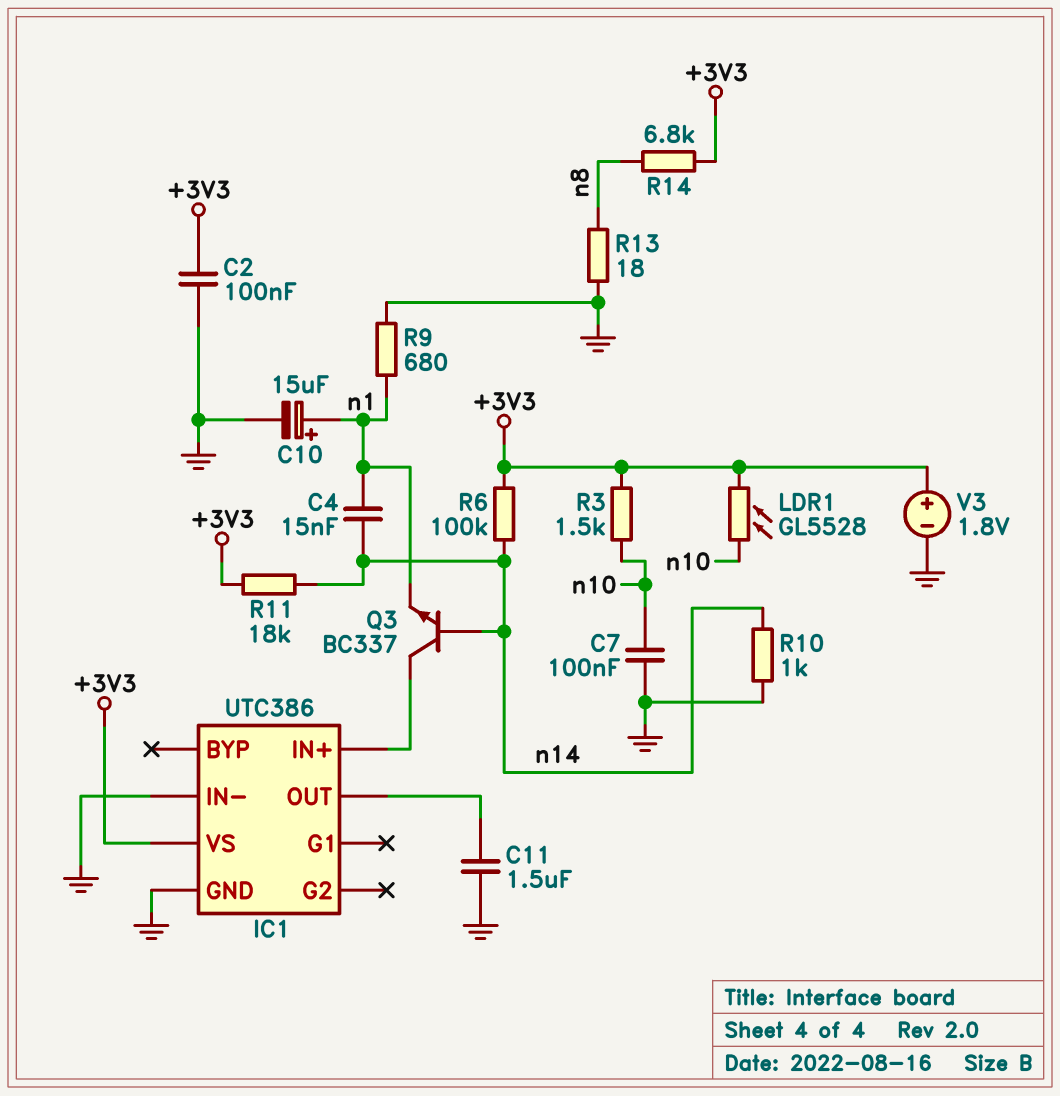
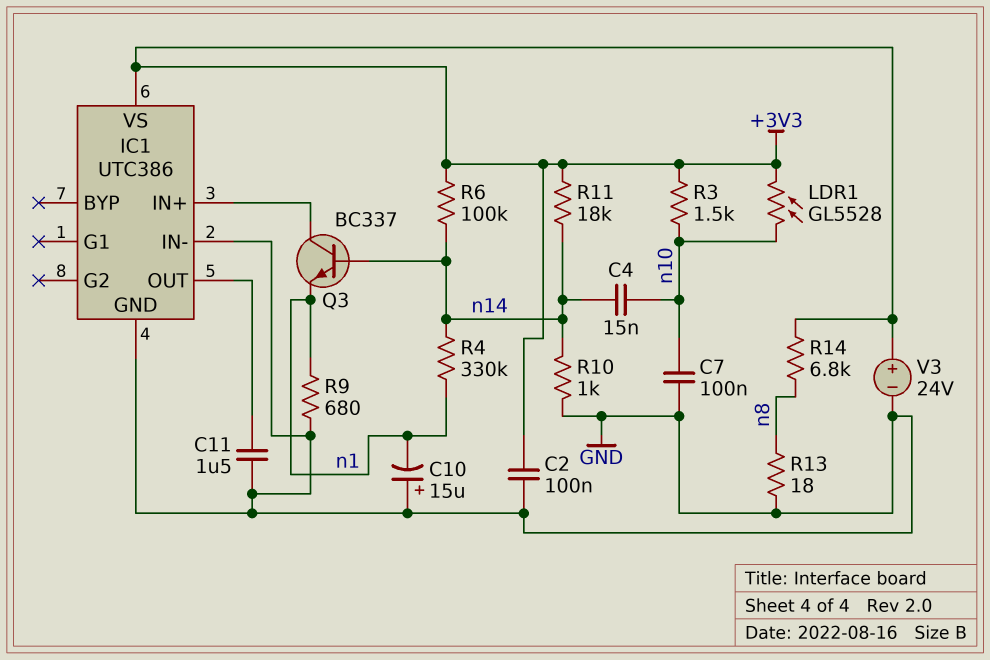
C4: 15nF (n1, n14) -> 15nF (n10, n14)
C10: 15uF (plus n1, minus GND) -> 15uF (plus GND, minus n1)
R4: none -> 330k (n1, n14)
V3: 1.8V (plus +3V3, minus GND) -> 24V (plus +3V3, minus GND)

